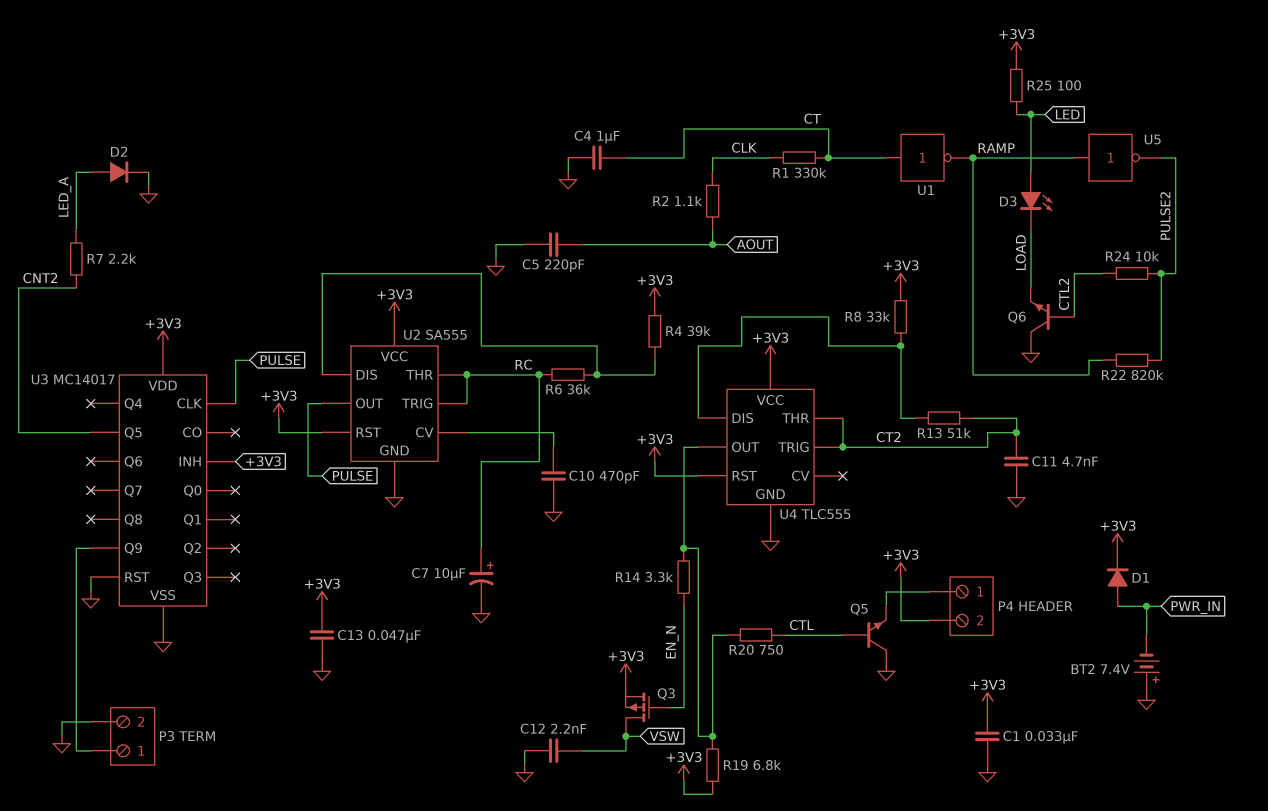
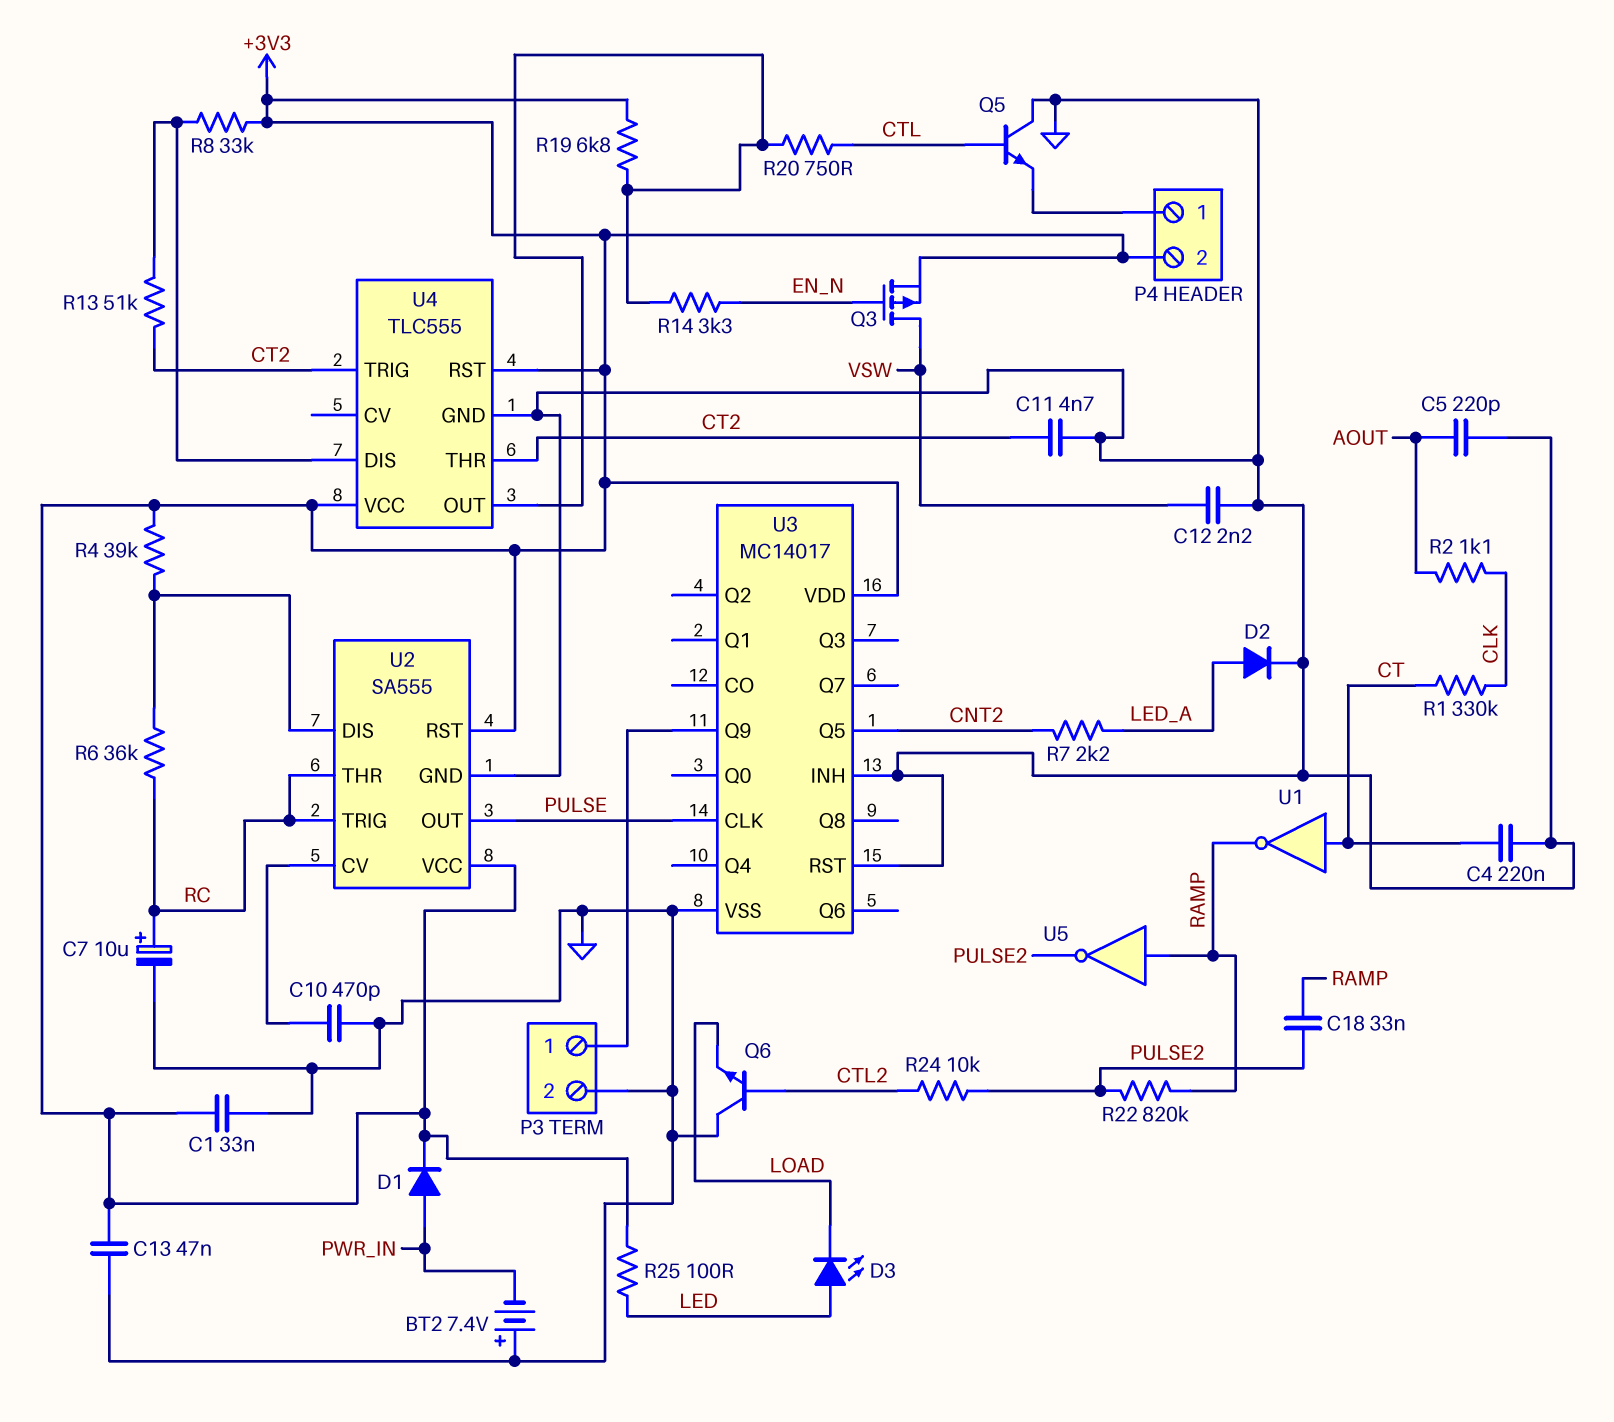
C4: 1uF (CT, GND) -> 220nF (CT, GND)
C18: none -> 33nF (PULSE2, RAMP)
U3 pin INH: +3V3 -> GND

